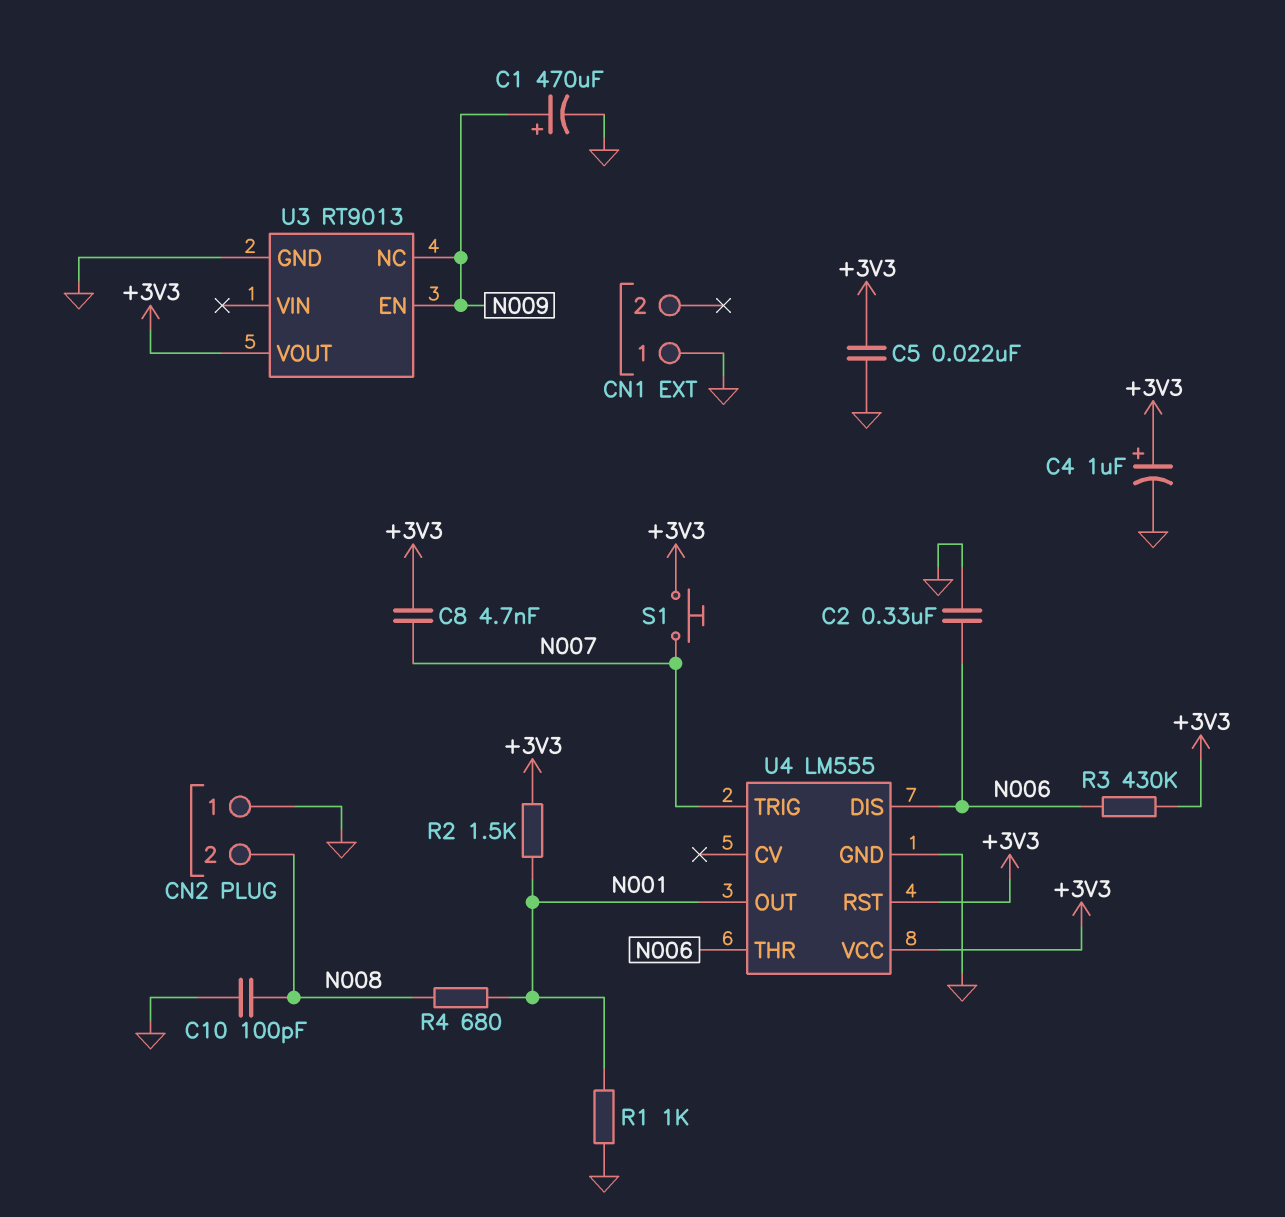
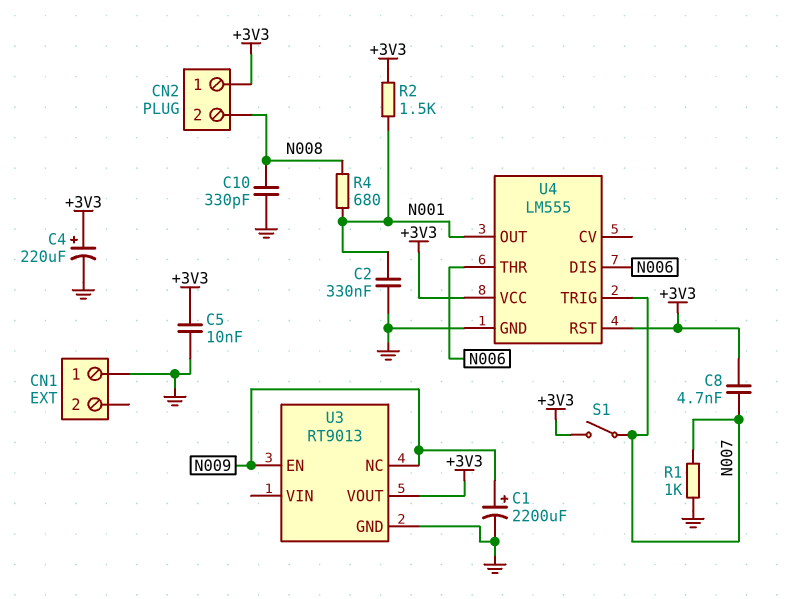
C1: 470uF (plus N009, minus GND) -> 2200uF (plus N009, minus GND)
C2: 330nF (GND, N006) -> 330nF (GND, N001)
C4: 1uF (plus +3V3, minus GND) -> 220uF (plus +3V3, minus GND)
C5: 22nF (+3V3, GND) -> 10nF (+3V3, GND)
C10: 100pF (GND, N008) -> 330pF (GND, N008)
CN2 pin 1: GND -> +3V3
R1: 1k (GND, N001) -> 1k (GND, N007)
R3: 430k (+3V3, N006) -> none
S1: button (+3V3, N007) -> switch (+3V3, N007)

